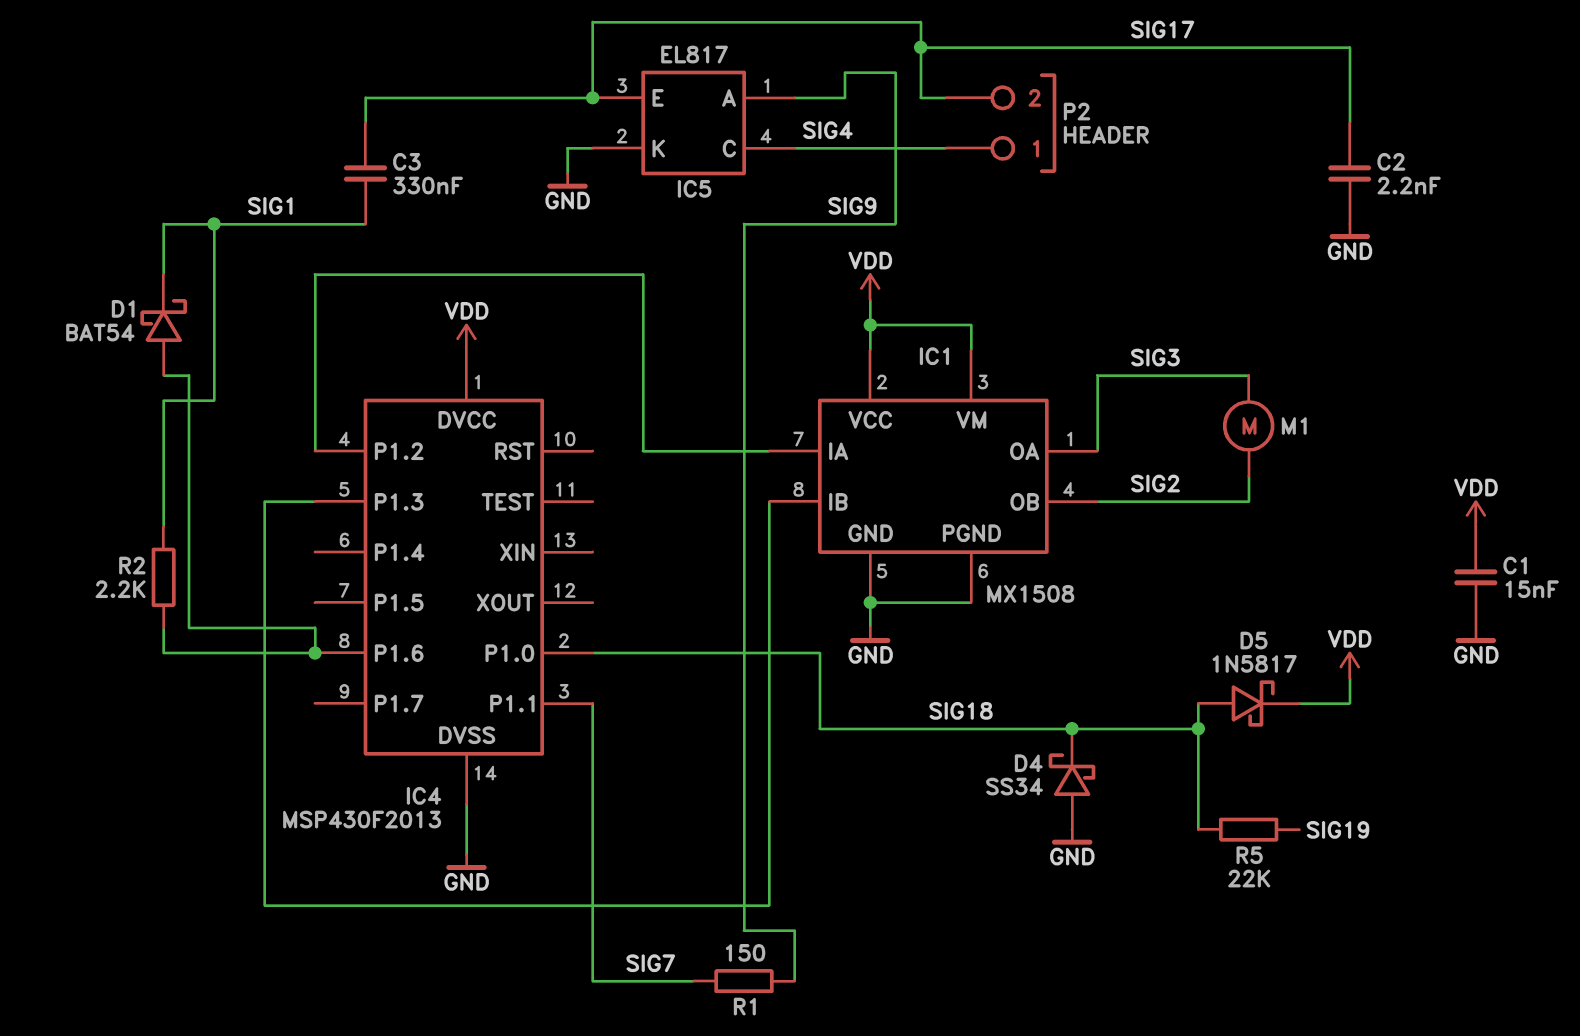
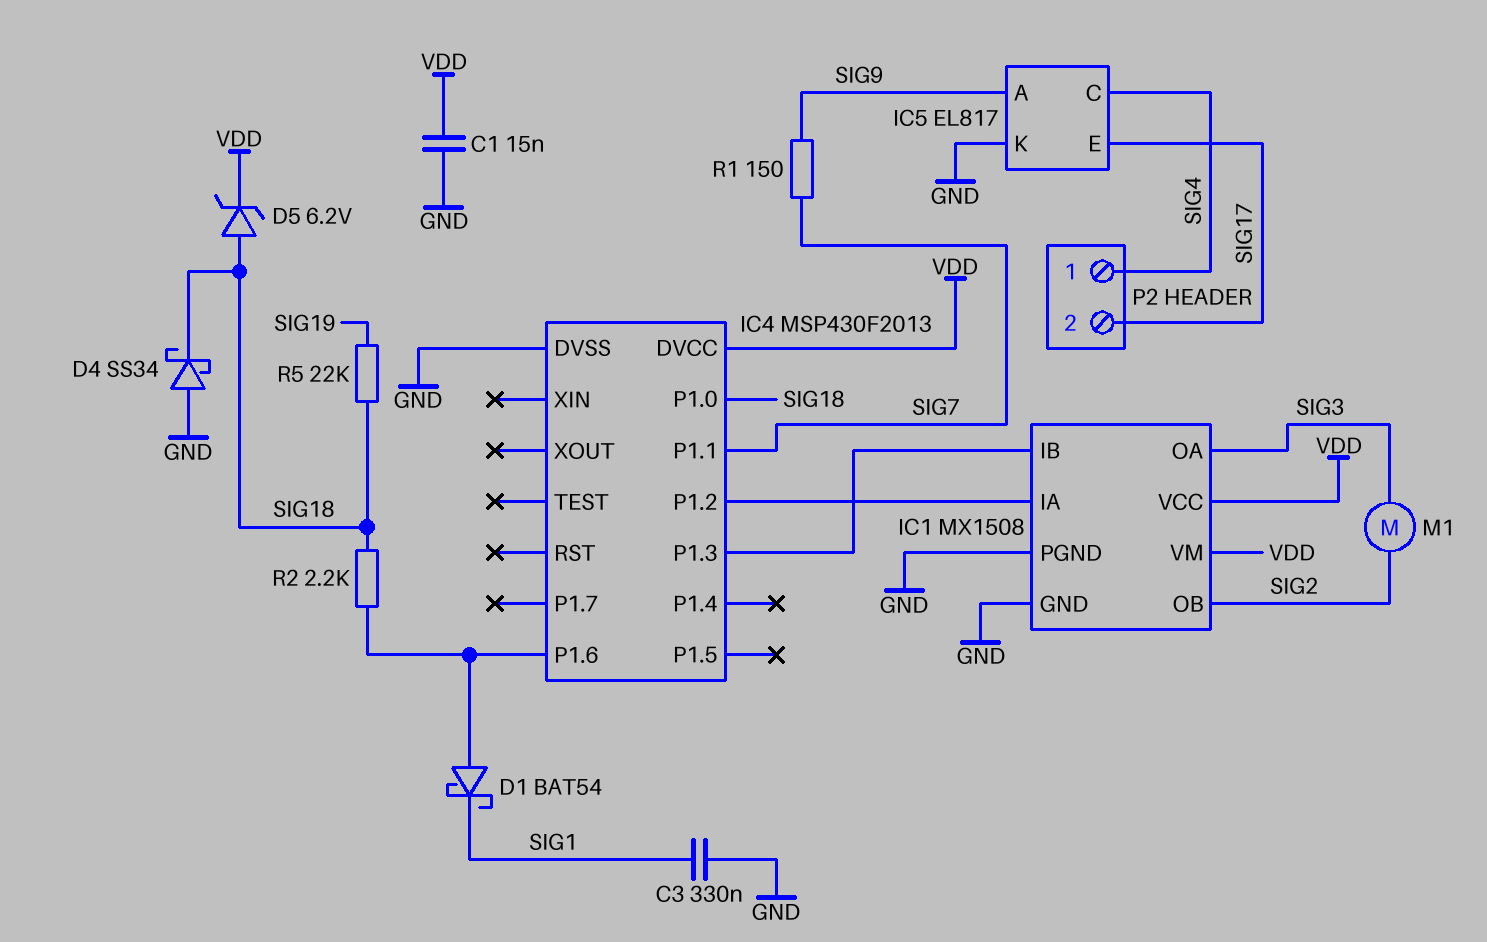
C2: 2.2nF (GND, SIG17) -> none
C3: 330nF (SIG1, SIG17) -> 330nF (GND, SIG1)
D5: schottky 1N5817 (A SIG18, K VDD) -> zener 6.2V (A SIG18, K VDD)
R2: 2.2k (IC4/P1.6, SIG1) -> 2.2k (IC4/P1.6, SIG18)

